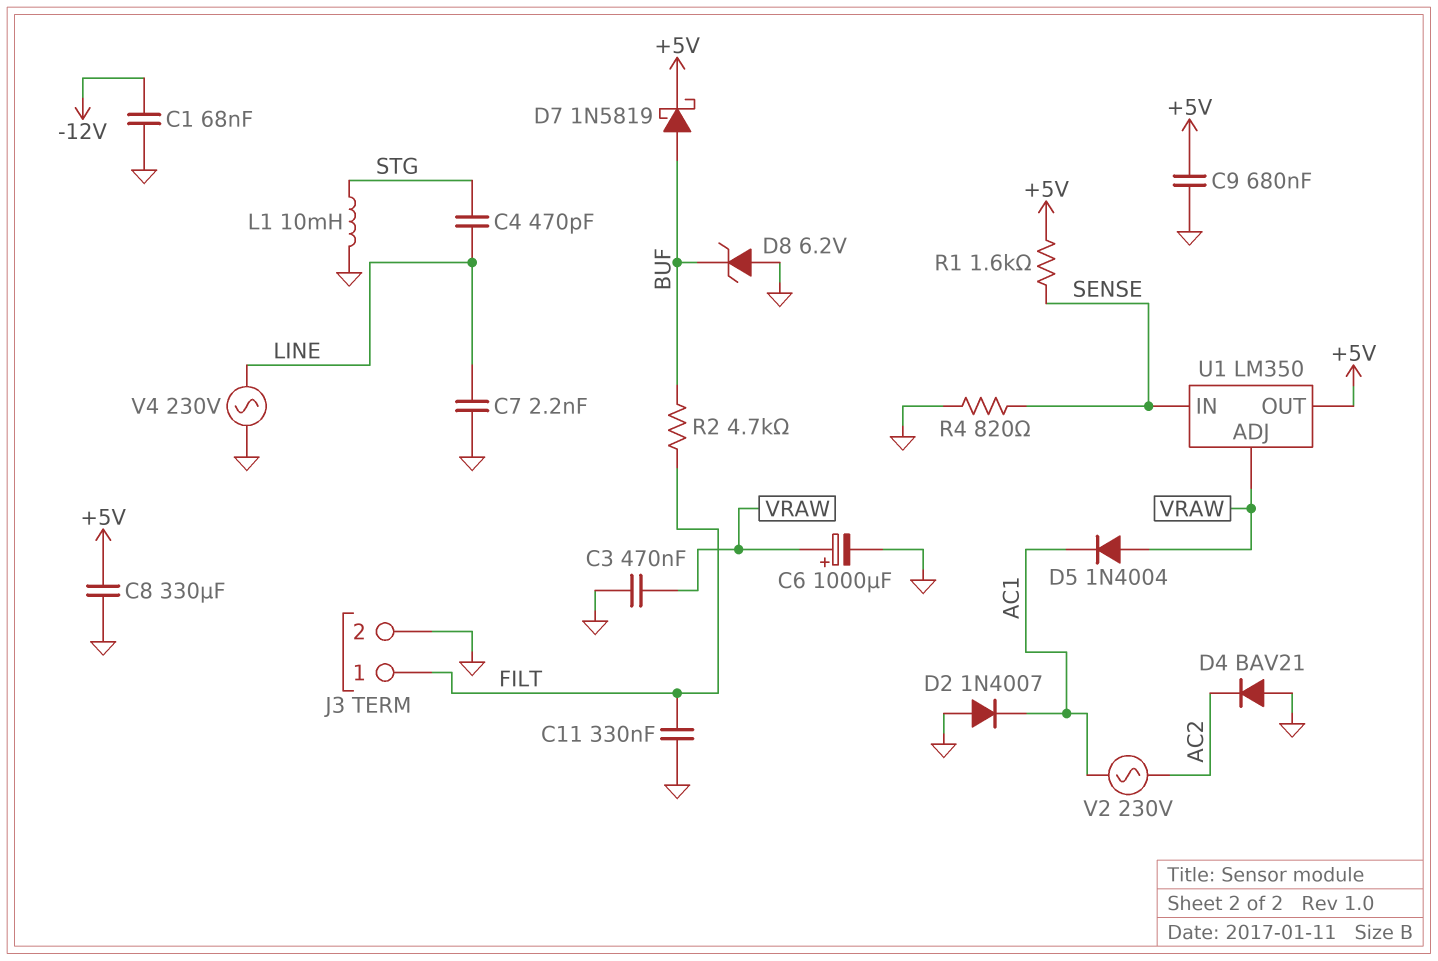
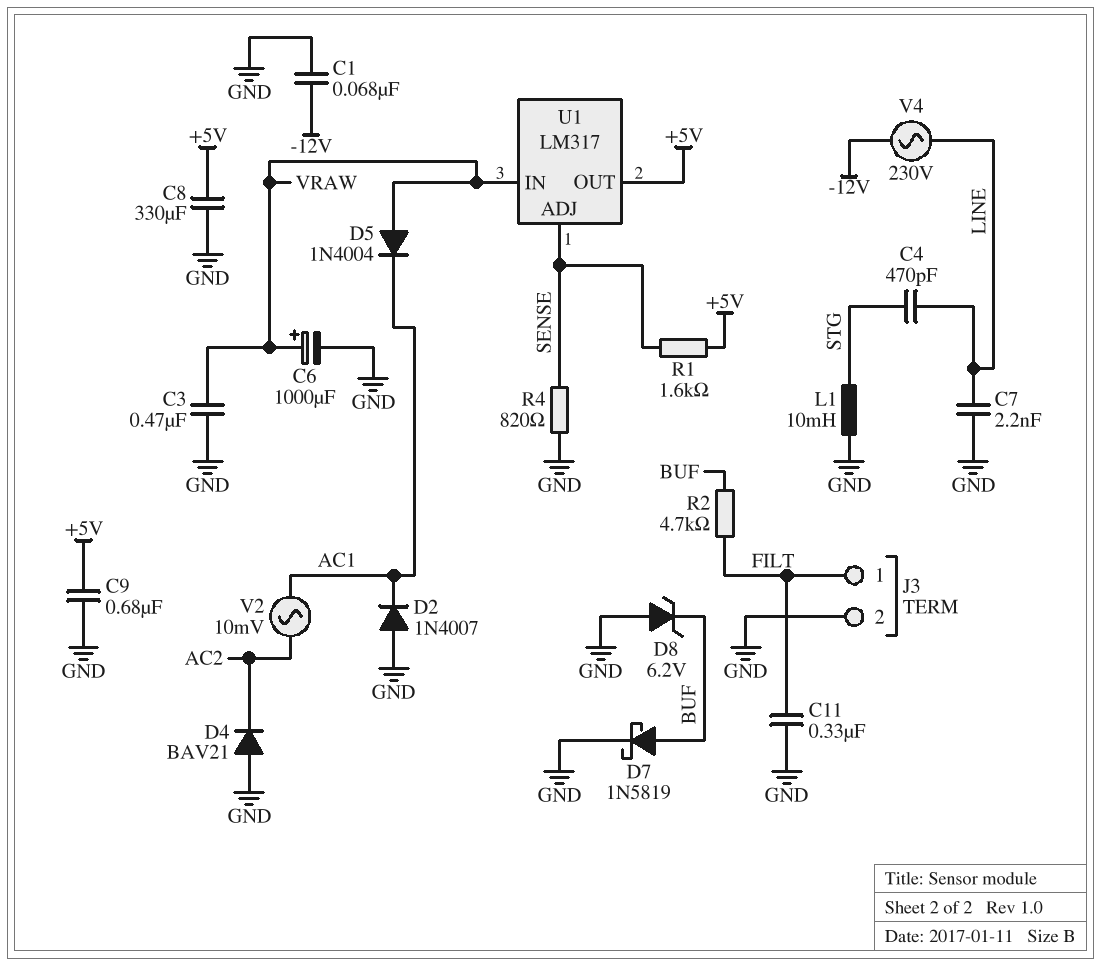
D7: schottky 1N5819 (A BUF, K +5V) -> schottky 1N5819 (A BUF, K GND)
U1: LM350 -> LM317
U1 pin ADJ: VRAW -> SENSE
U1 pin IN: SENSE -> VRAW
V2: AC 230V (AC1, AC2) -> AC 10mV (AC1, AC2)
V4: AC 230V (GND, LINE) -> AC 230V (-12V, LINE)

